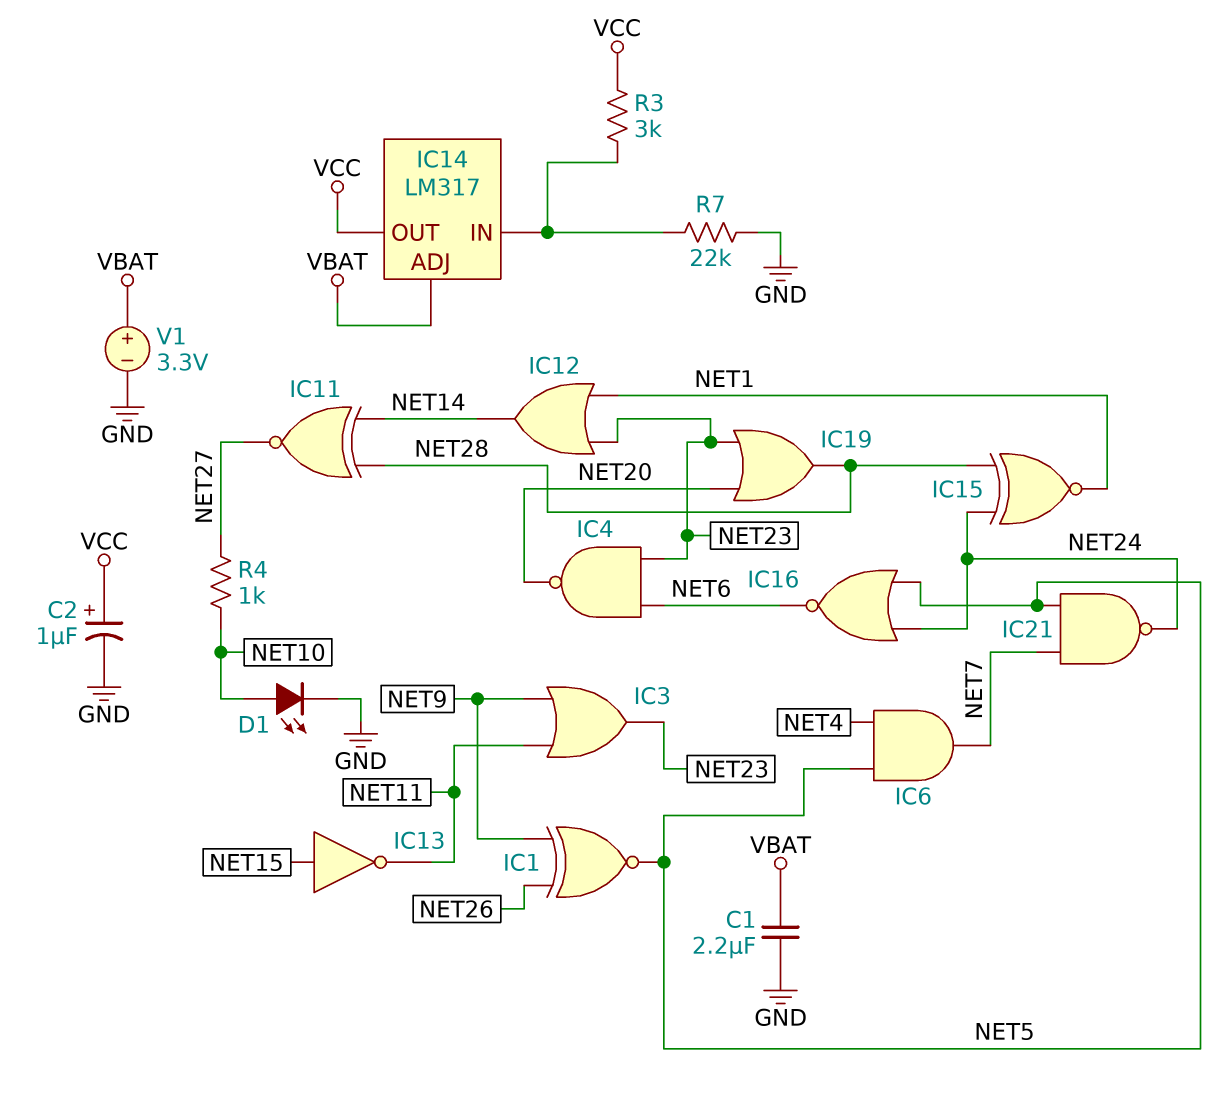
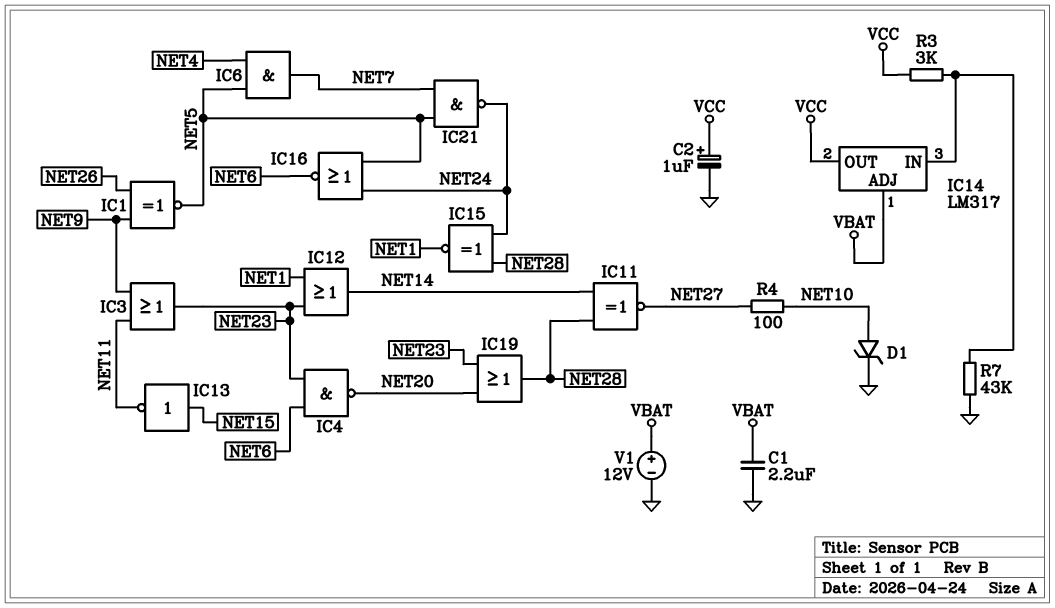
D1: LED (A NET10, K GND) -> zener (A NET10, K GND)
R4: 1k (NET10, NET27) -> 100 (NET10, NET27)
R7: 22k (GND, IC14/IN) -> 43k (GND, IC14/IN)
V1: 3.3V (plus VBAT, minus GND) -> 12V (plus VBAT, minus GND)

